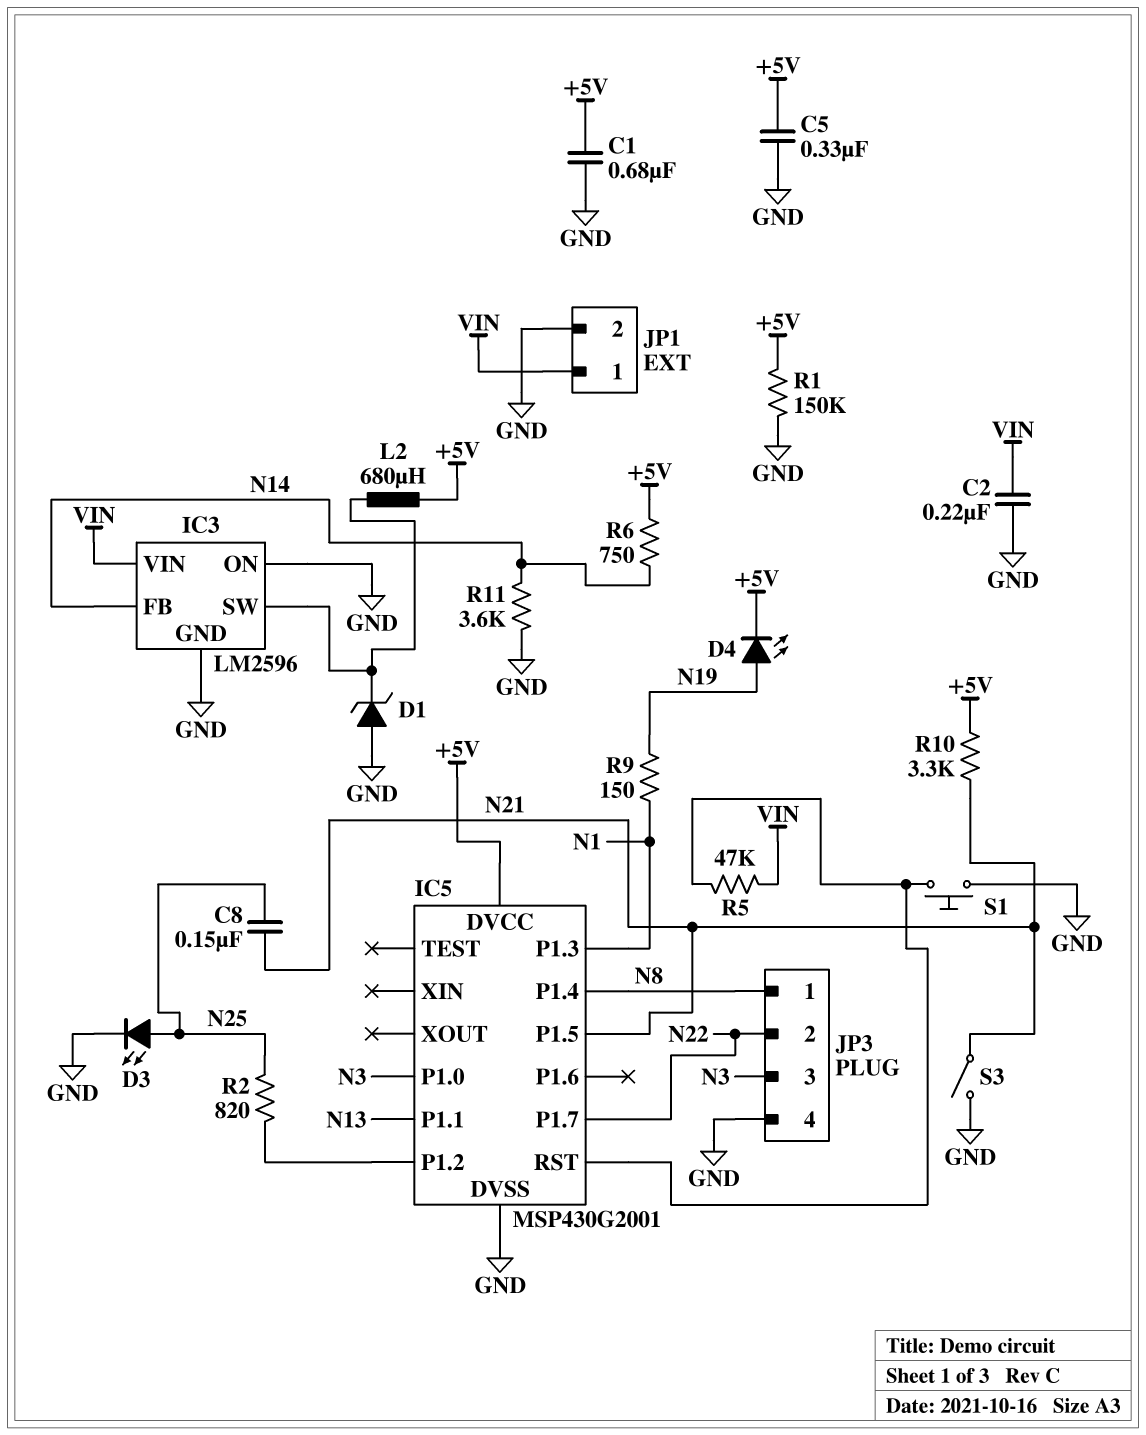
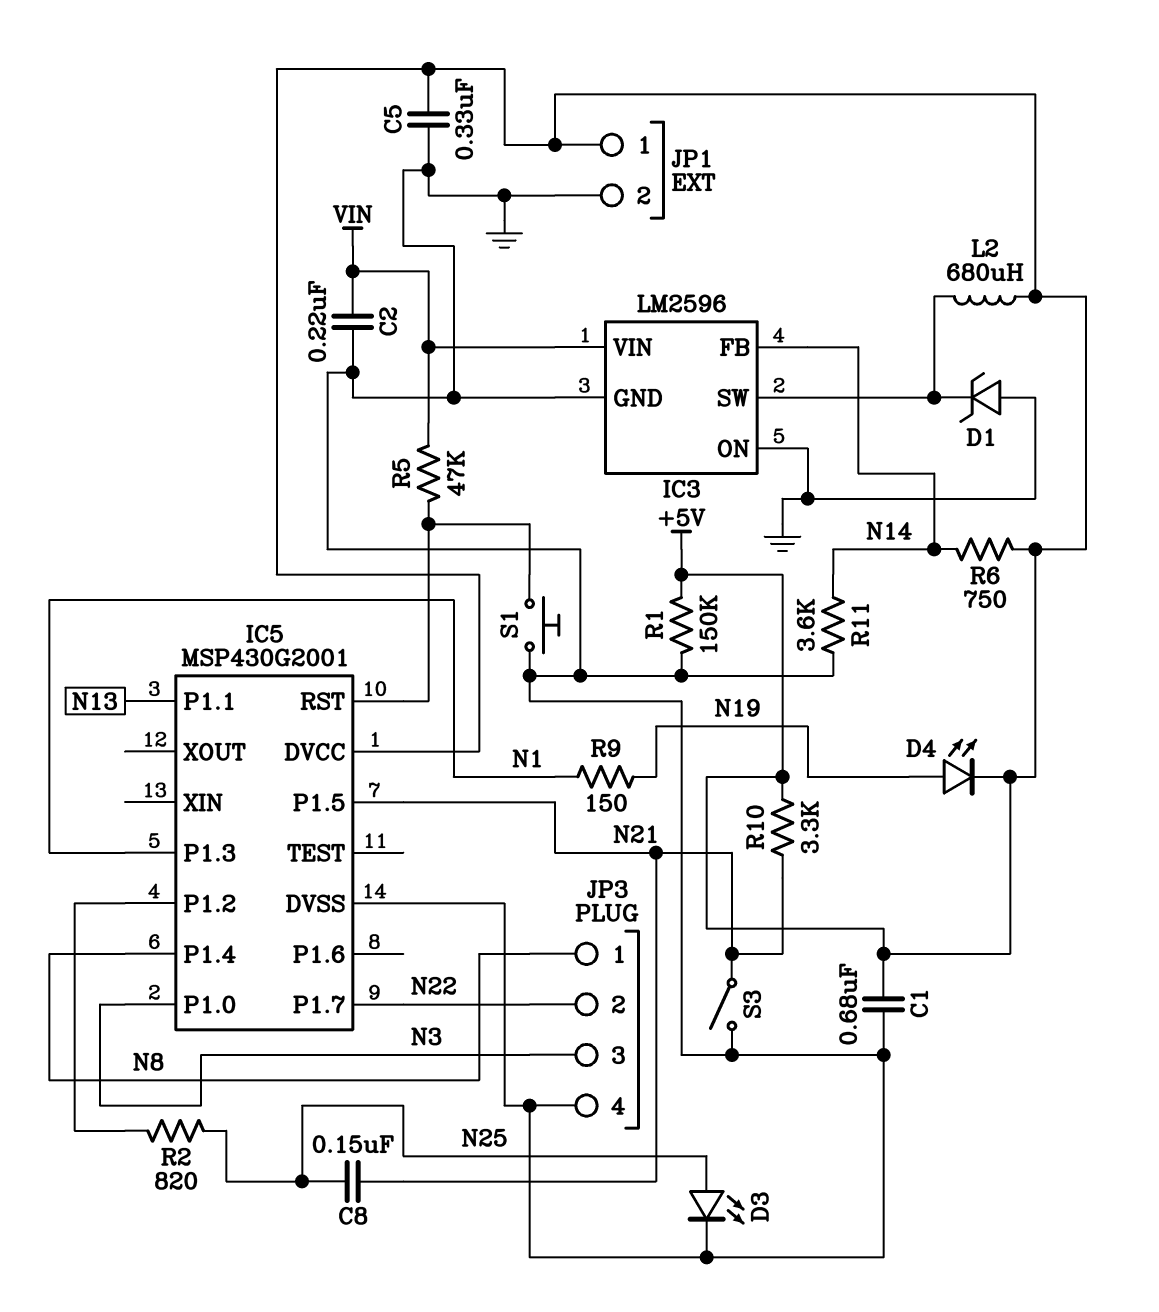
JP1 pin 1: VIN -> +5V

